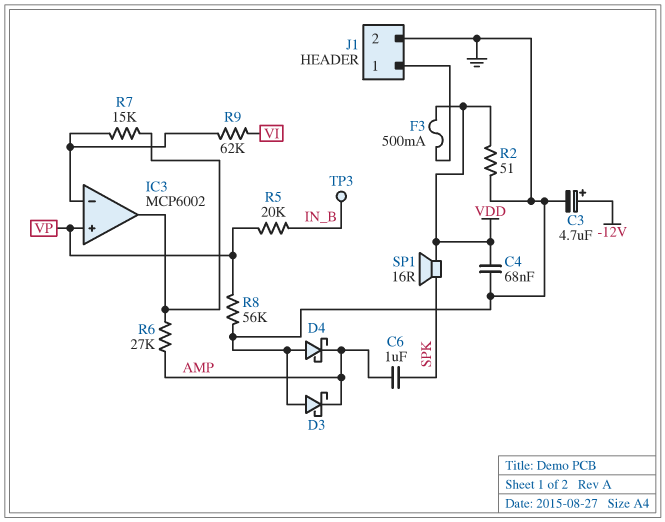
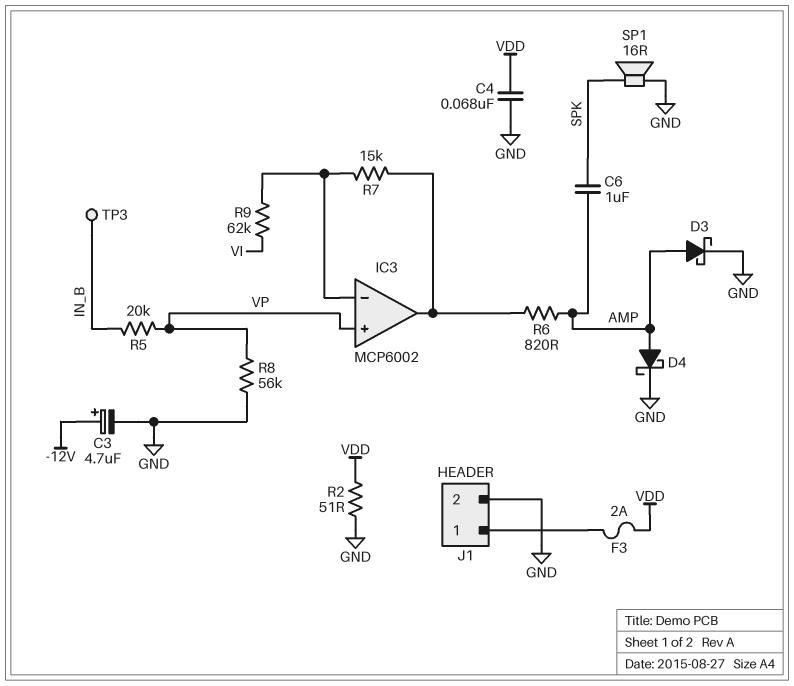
D3: schottky (A GND, K AMP) -> schottky (A AMP, K GND)
D4: schottky (A GND, K AMP) -> schottky (A AMP, K GND)
F3: 500mA (J1/1, VDD) -> 2A (J1/1, VDD)
R6: 27k (AMP, IC3/out) -> 820 (AMP, IC3/out)
SP1: speaker 16R (SPK, VDD) -> speaker 16R (GND, SPK)

